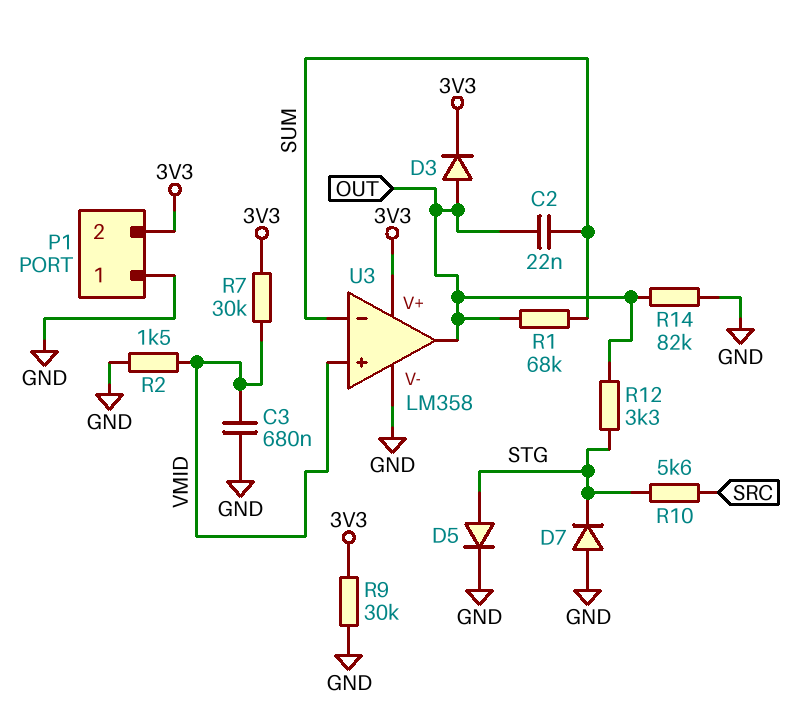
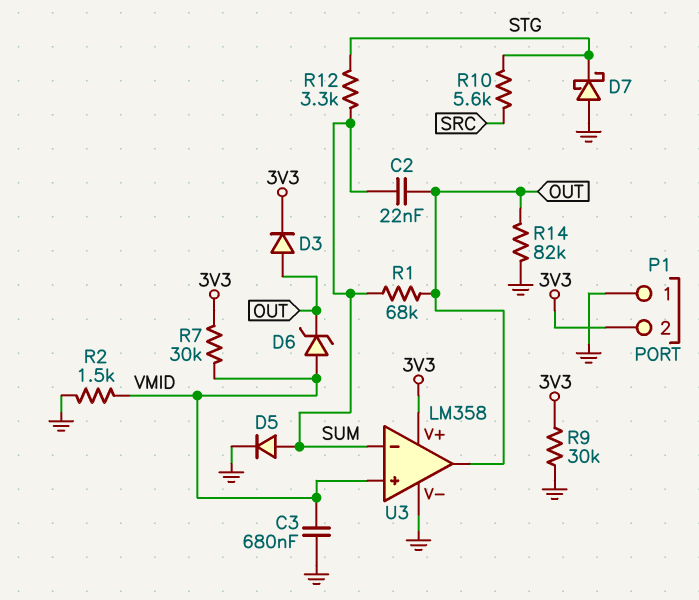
D5: diode (A STG, K GND) -> diode (A SUM, K GND)
D6: none -> zener (A VMID, K OUT)
D7: diode (A GND, K STG) -> schottky (A GND, K STG)
R12: 3.3k (OUT, STG) -> 3.3k (STG, SUM)

